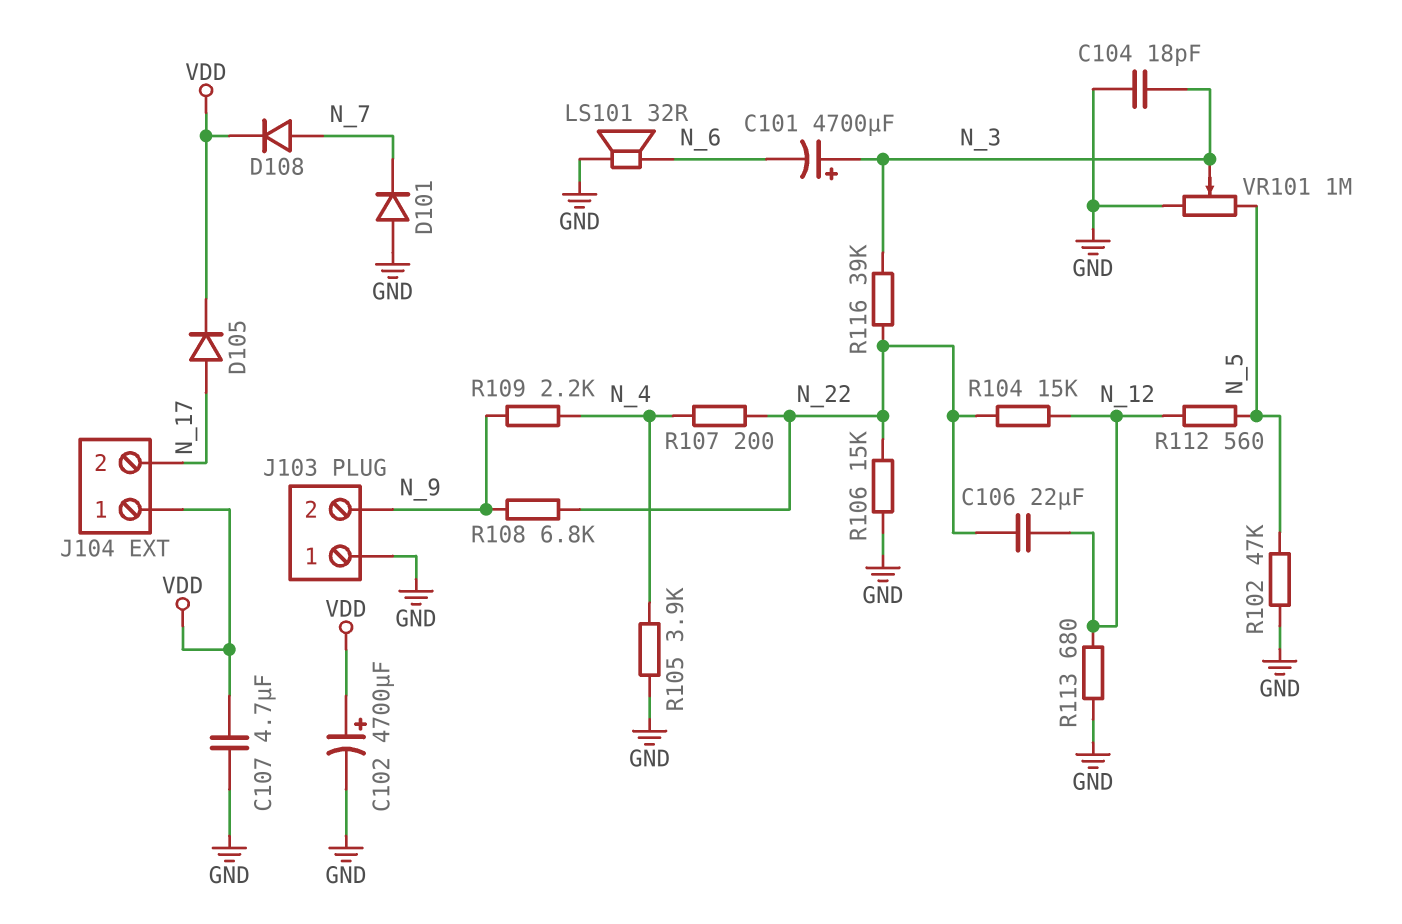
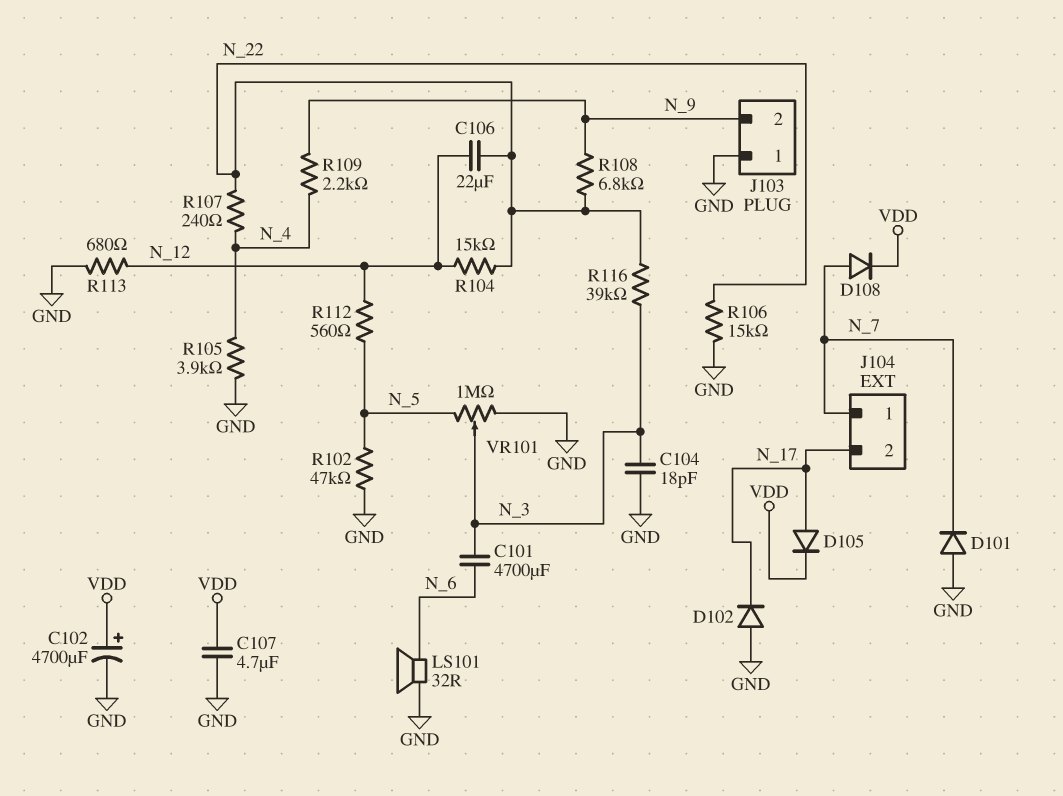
C101: 4700uF (plus N_3, minus N_6) -> 4700uF (N_3, N_6)
D102: none -> diode (A GND, K N_17)
J104 pin 1: VDD -> N_7
R107: 200 (N_4, N_22) -> 240 (N_4, N_22)

